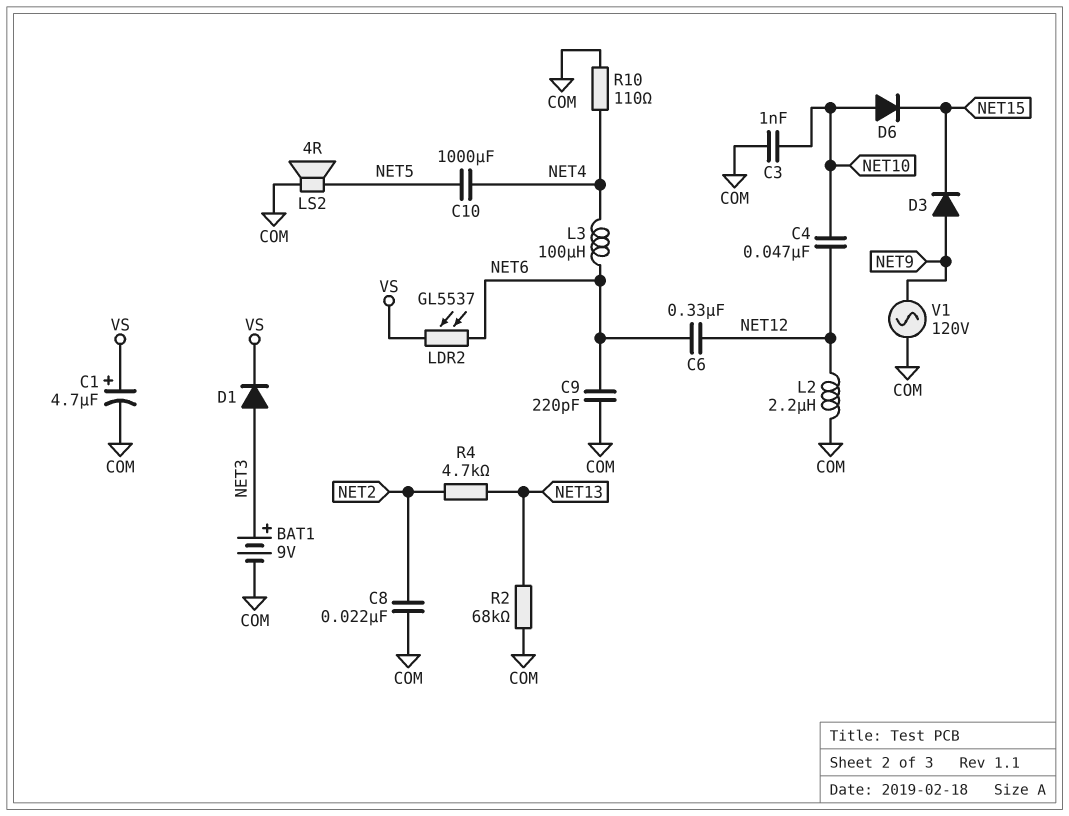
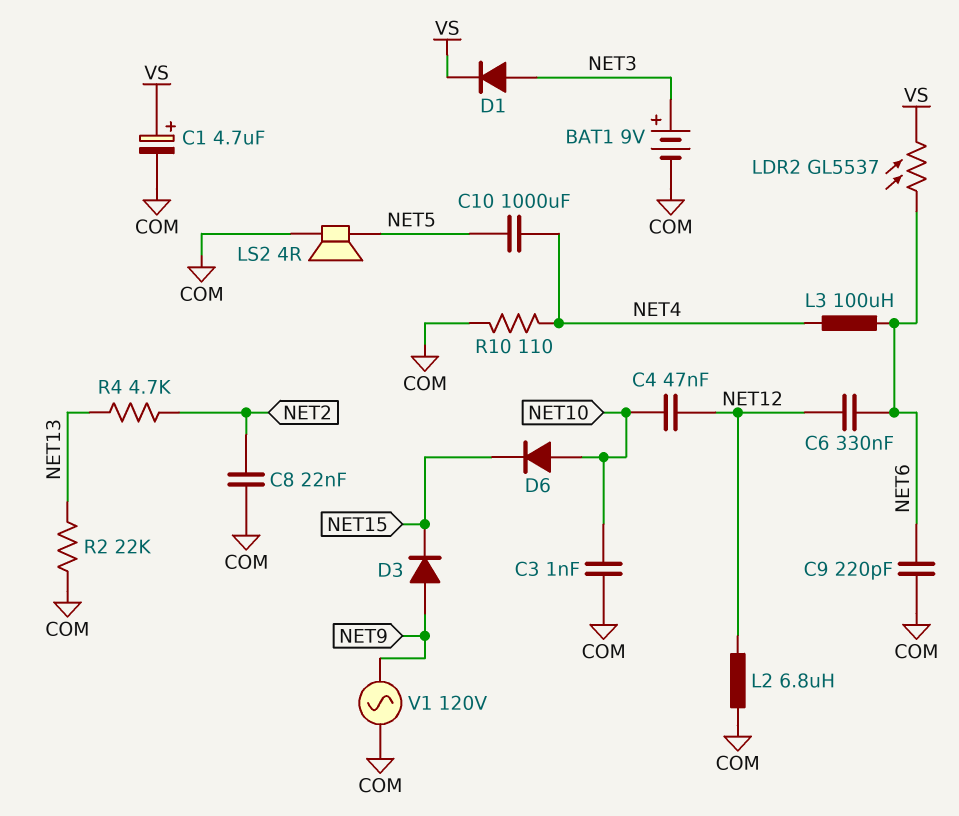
L2: 2.2uH (COM, NET12) -> 6.8uH (COM, NET12)
R2: 68k (COM, NET13) -> 22k (COM, NET13)

